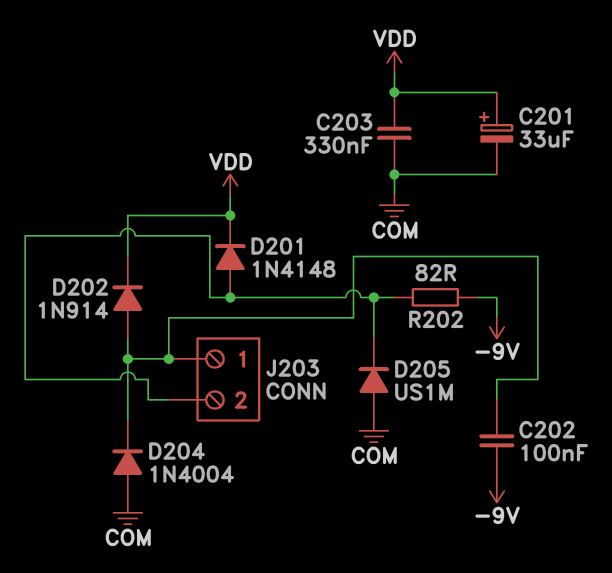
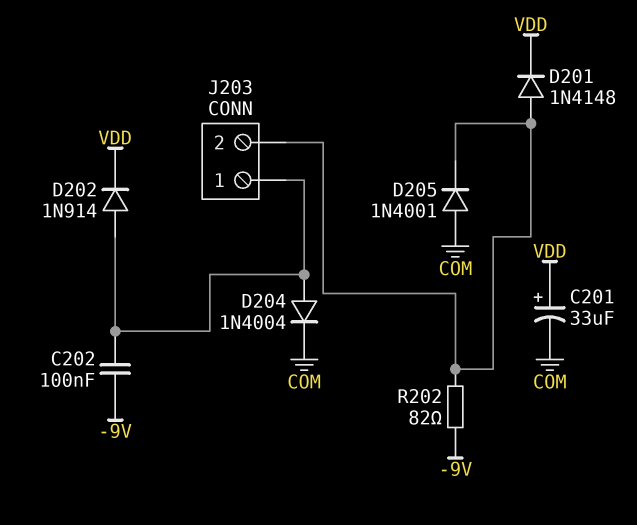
C203: 330nF (COM, VDD) -> none
D204: diode 1N4004 (A COM, K J203/1) -> diode 1N4004 (A J203/1, K COM)
D205: diode US1M (A COM, K J203/2) -> diode 1N4001 (A COM, K J203/2)

